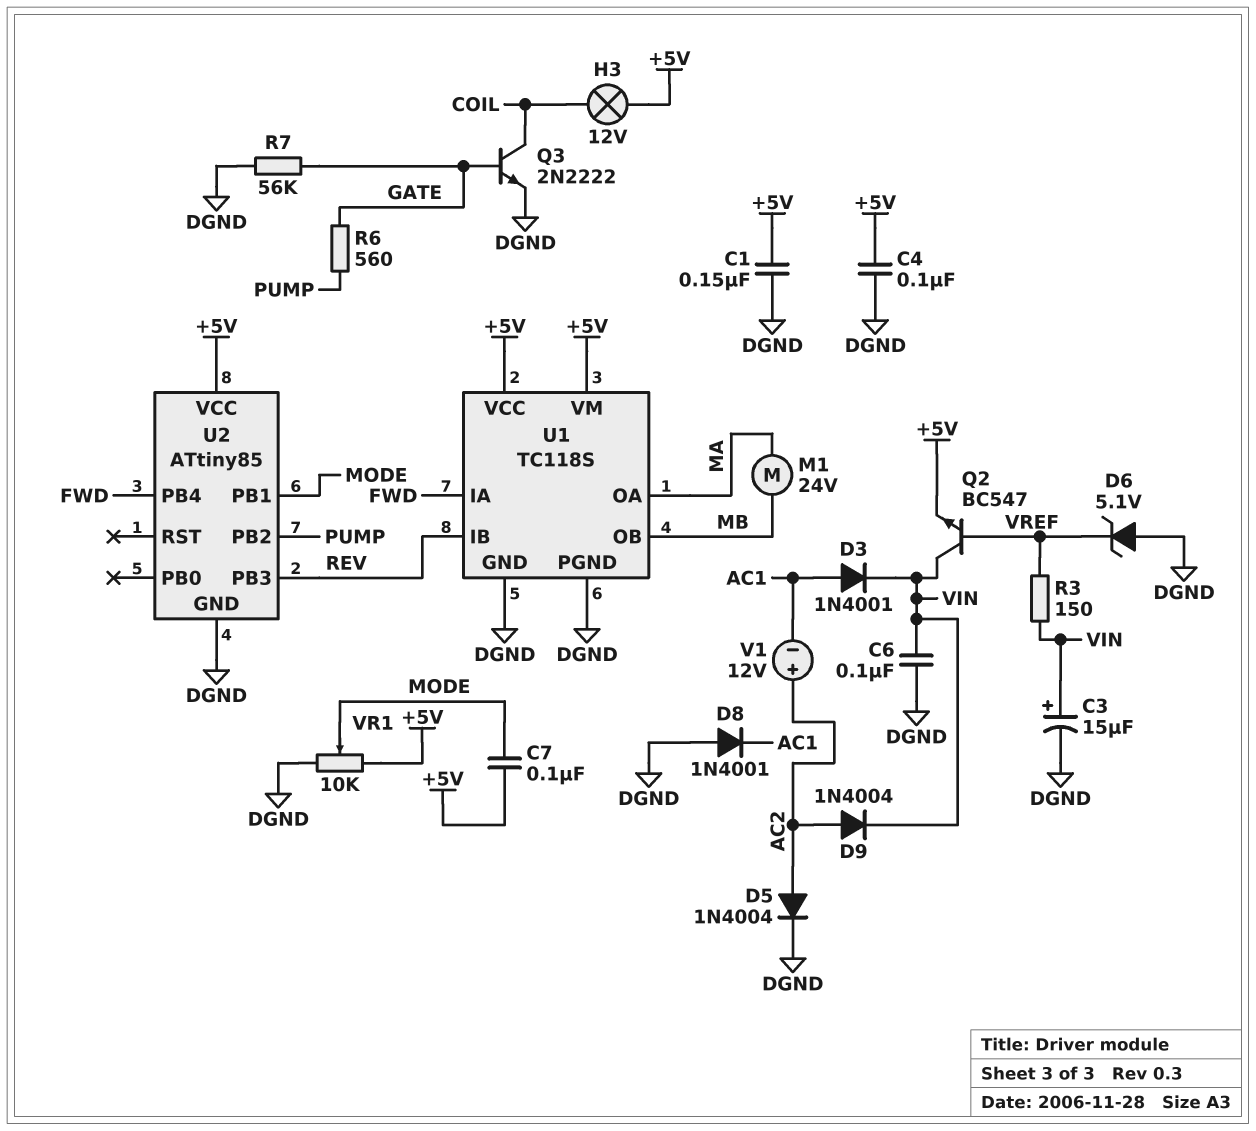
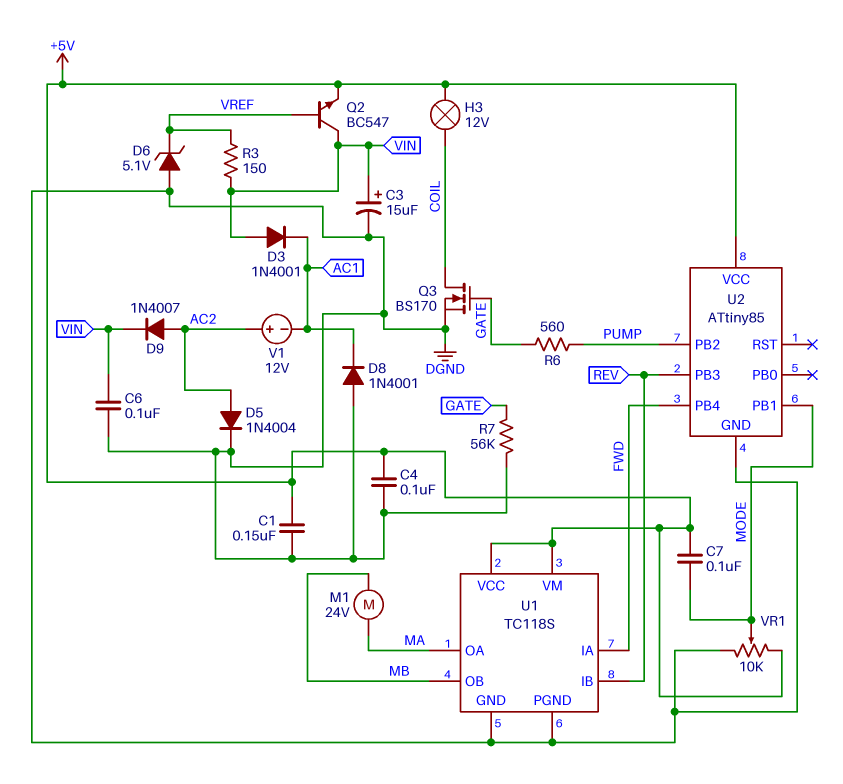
D3: diode 1N4001 (A AC1, K VIN) -> diode 1N4001 (A VIN, K AC1)
D9: diode 1N4004 (A AC2, K VIN) -> diode 1N4007 (A AC2, K VIN)
Q3: NPN 2N2222 (B GATE, C COIL, E DGND) -> NMOS BS170 (G GATE, D COIL, S DGND)

